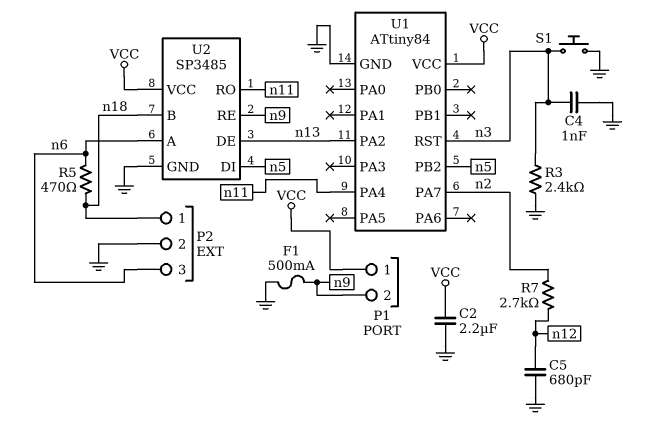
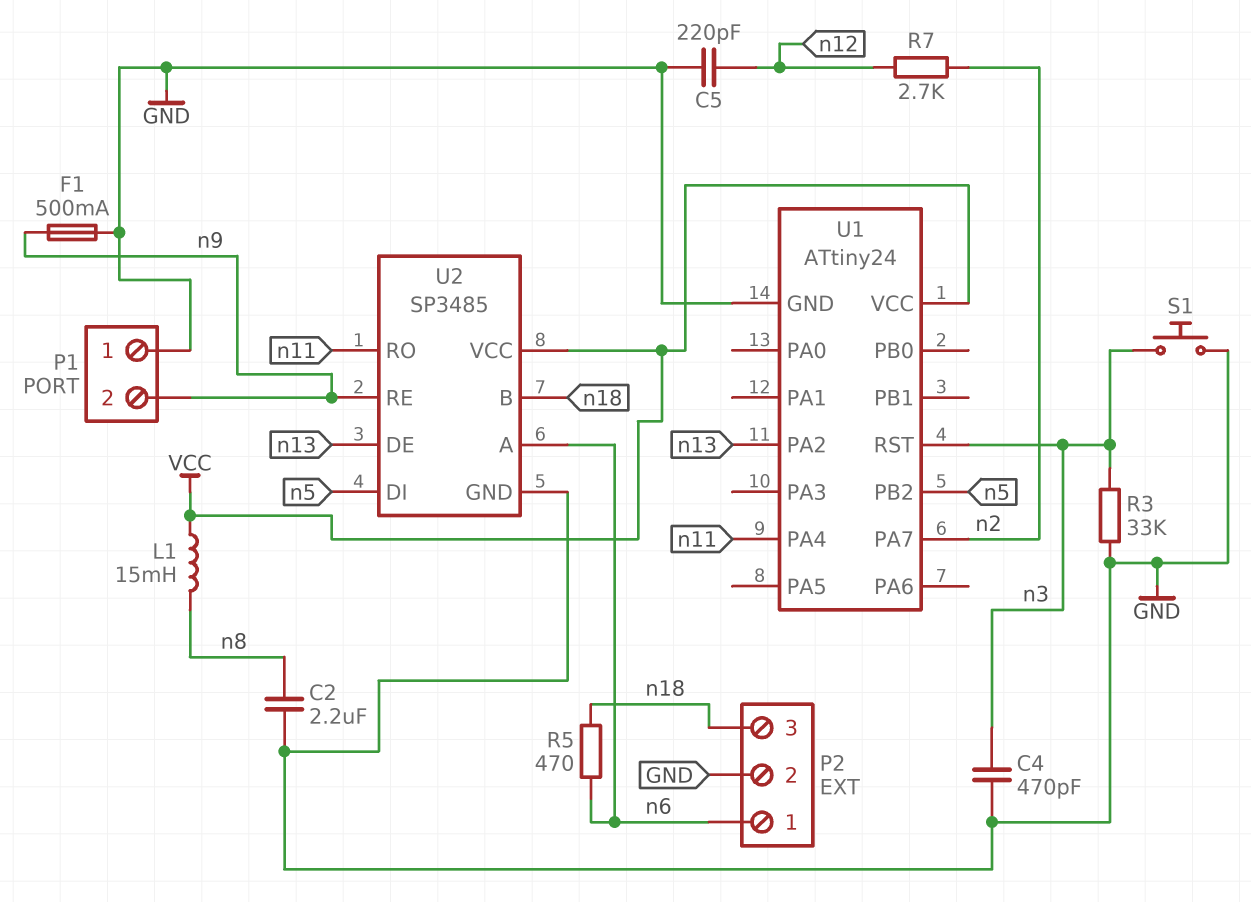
C2: 2.2uF (GND, VCC) -> 2.2uF (GND, n8)
C4: 1nF (GND, n3) -> 470pF (GND, n3)
C5: 680pF (GND, n12) -> 220pF (GND, n12)
L1: none -> 15mH (VCC, n8)
P1 pin 1: VCC -> GND
P2 pin 1: n18 -> n6
P2 pin 3: n6 -> n18
R3: 2.4k (GND, n3) -> 33k (GND, n3)
U1: ATtiny84 -> ATtiny24

